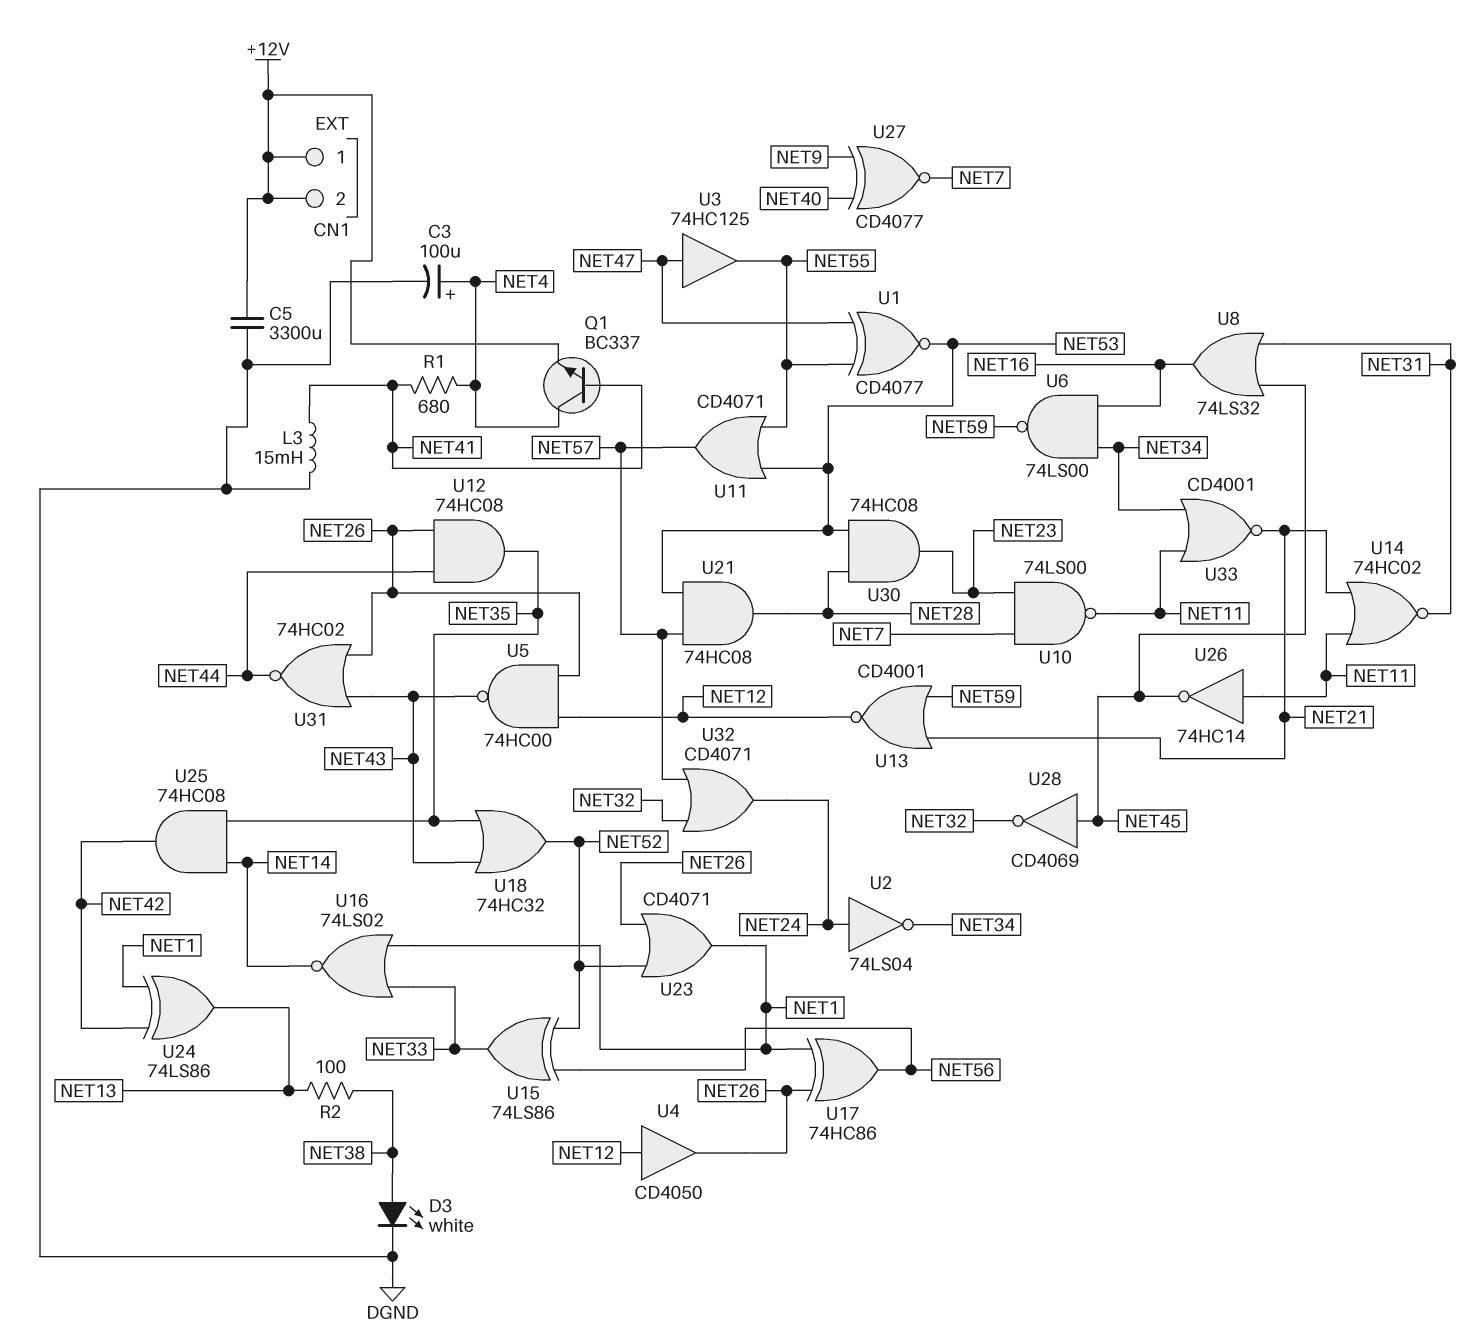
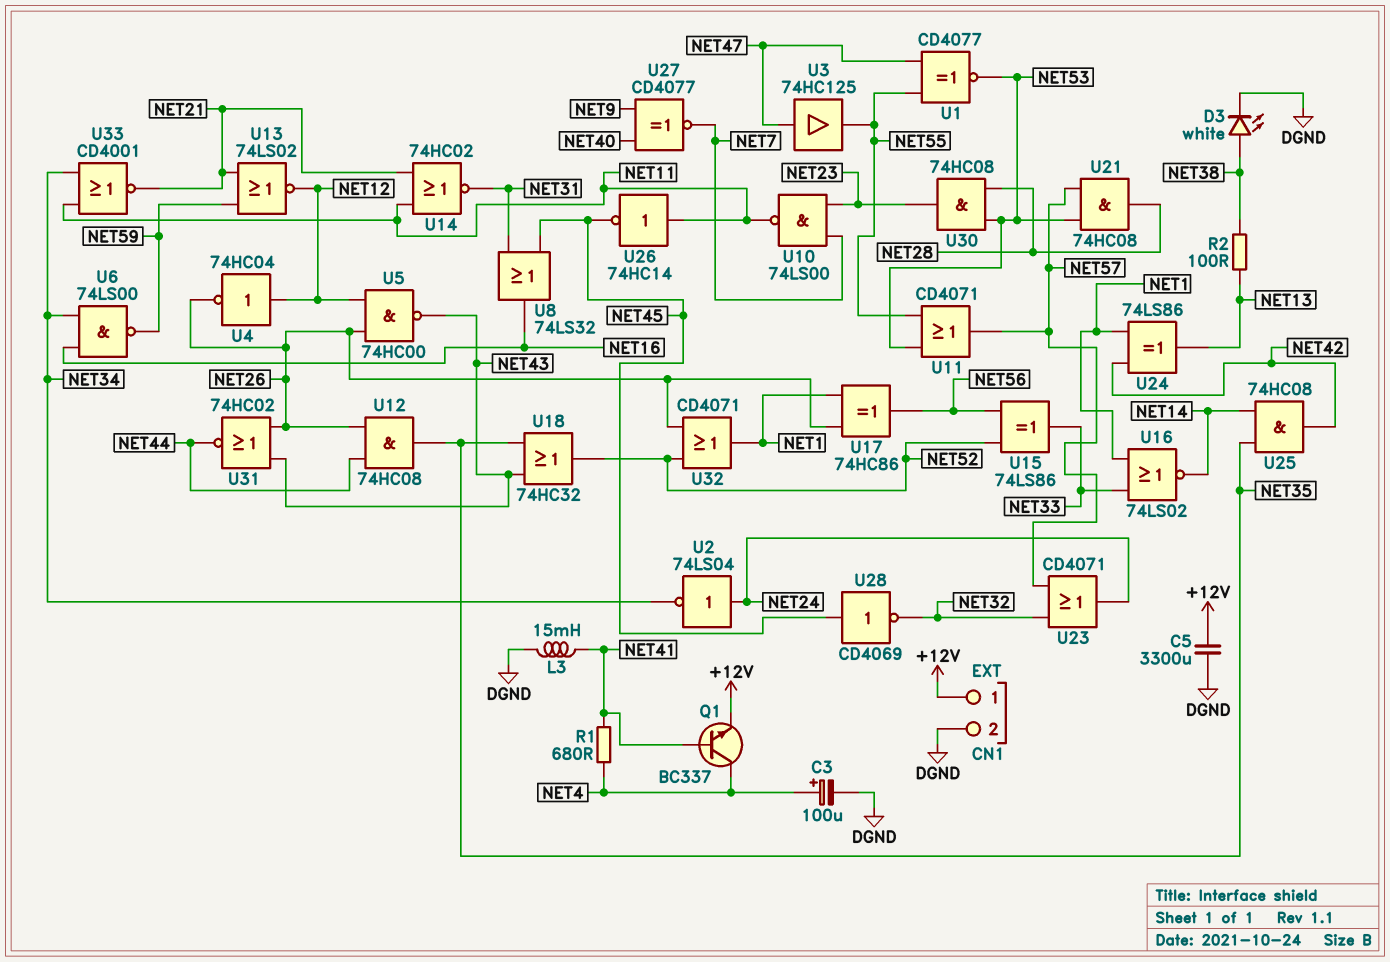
CN1 pin 2: +12V -> DGND
U4: buffer CD4050 (in NET12, out NET26) -> NOT 74HC04 (in NET12, out NET26)
U13: NOR CD4001 (in NET21, in NET59, out NET12) -> NOR 74LS02 (in NET21, in NET59, out NET12)
U23: OR CD4071 (in NET26, in NET52, out NET1) -> OR CD4071 (in NET32, in NET57, out NET24)
U32: OR CD4071 (in NET32, in NET57, out NET24) -> OR CD4071 (in NET26, in NET52, out NET1)

